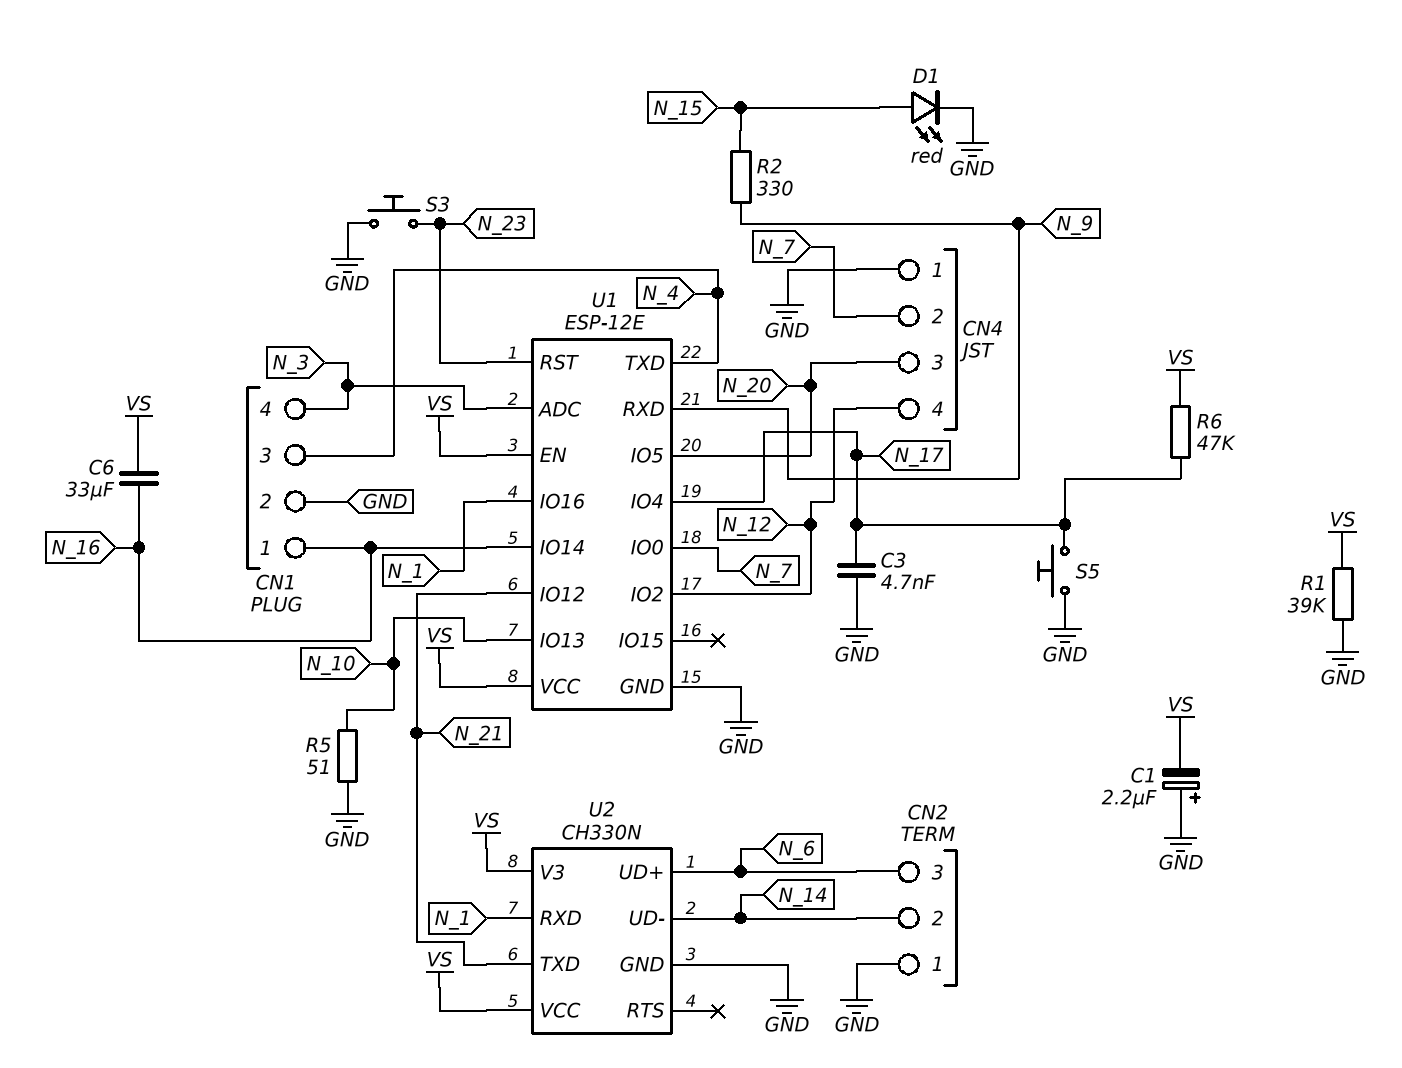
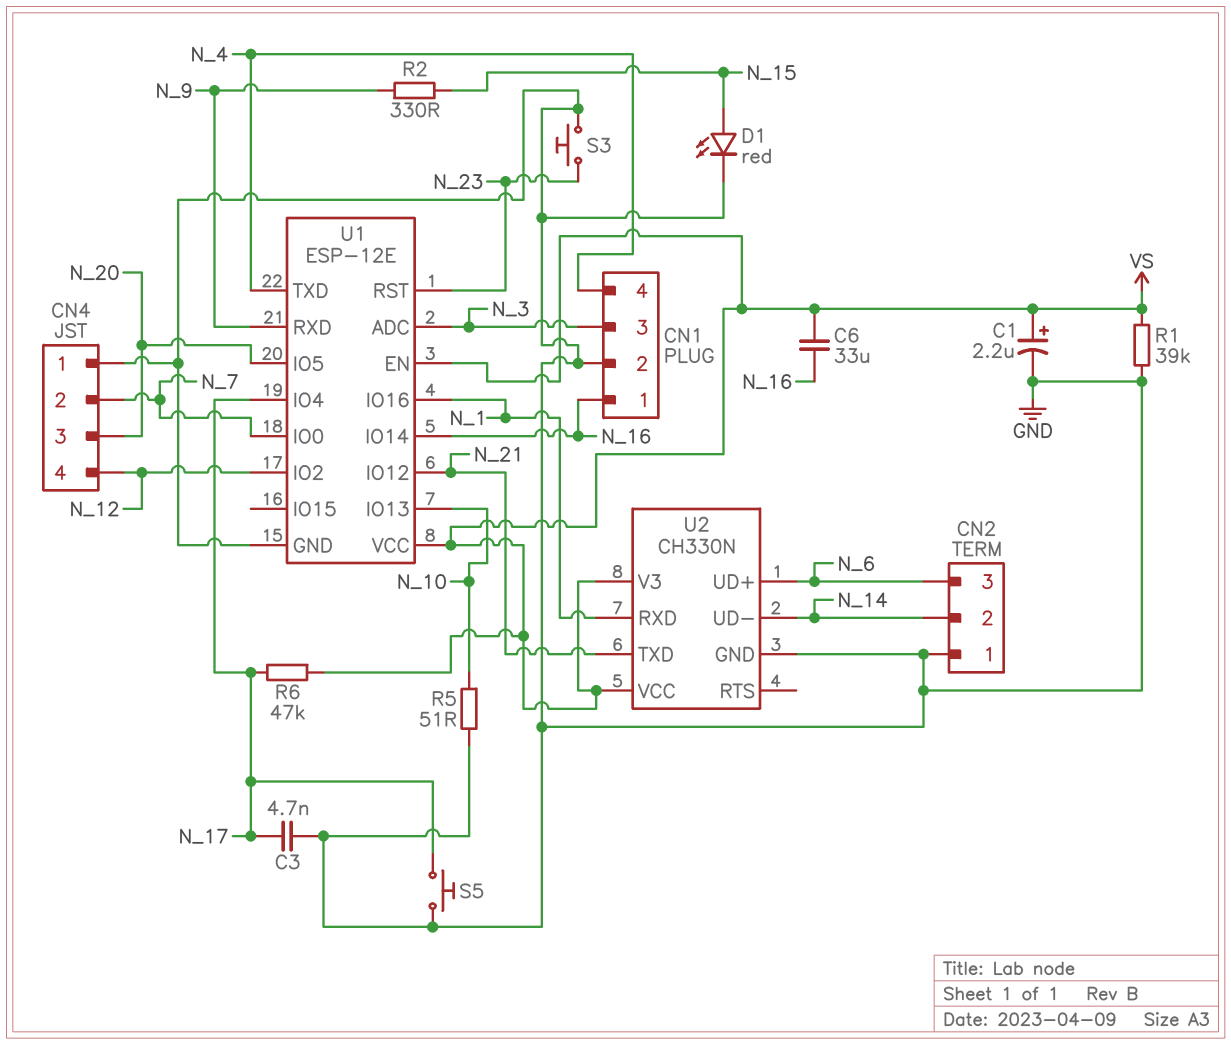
C1: 2.2uF (plus GND, minus VS) -> 2.2uF (plus VS, minus GND)
CN1 pin 3: N_4 -> N_3
CN1 pin 4: N_3 -> N_4

